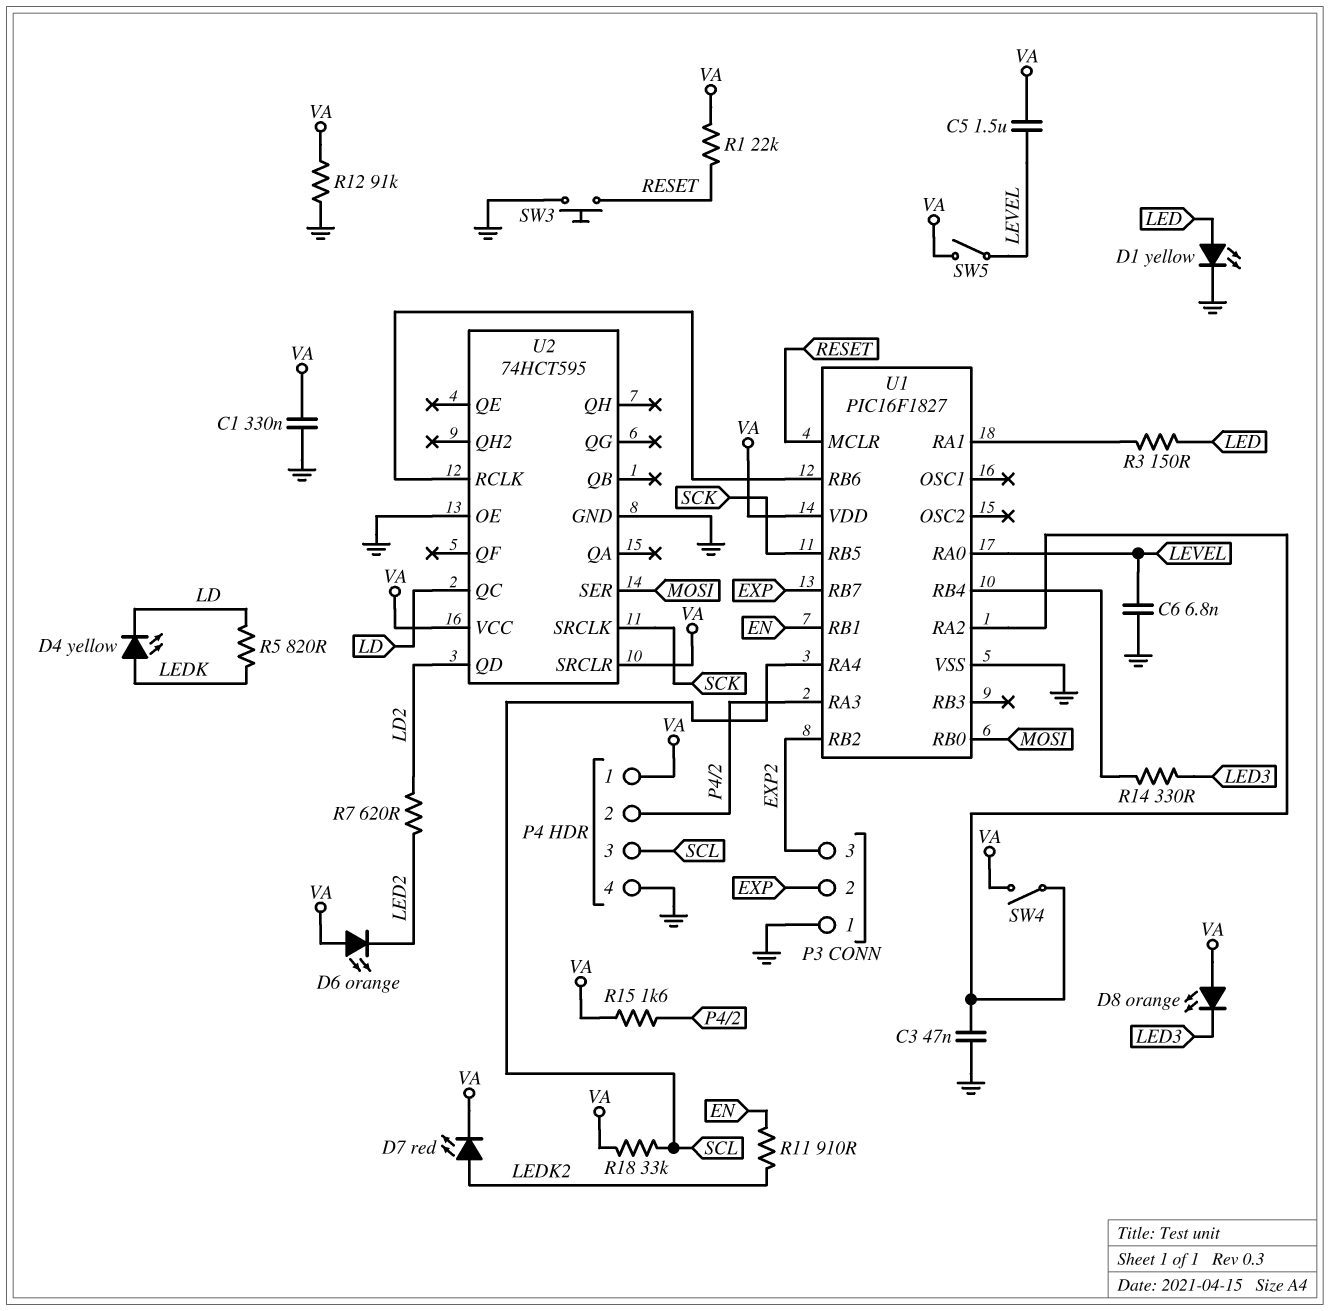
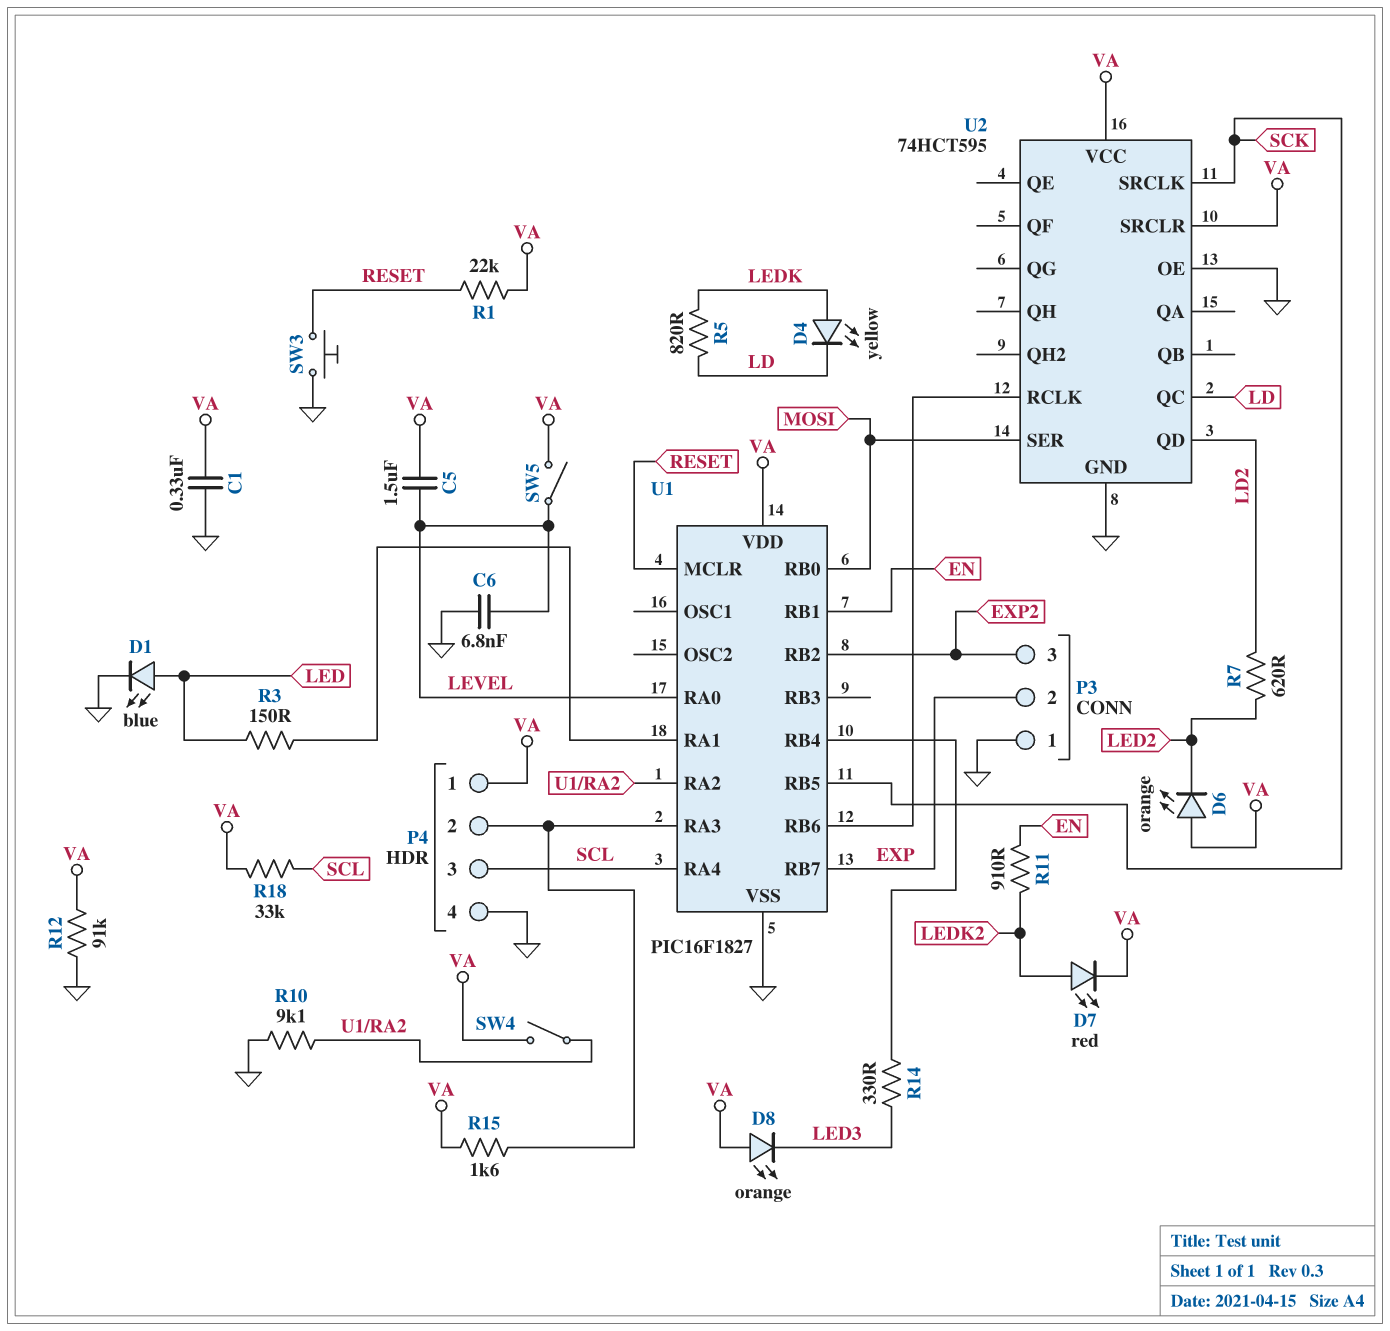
C3: 47nF (GND, U1/RA2) -> none
D1: LED yellow (A LED, K GND) -> LED blue (A LED, K GND)
R10: none -> 9.1k (GND, U1/RA2)

